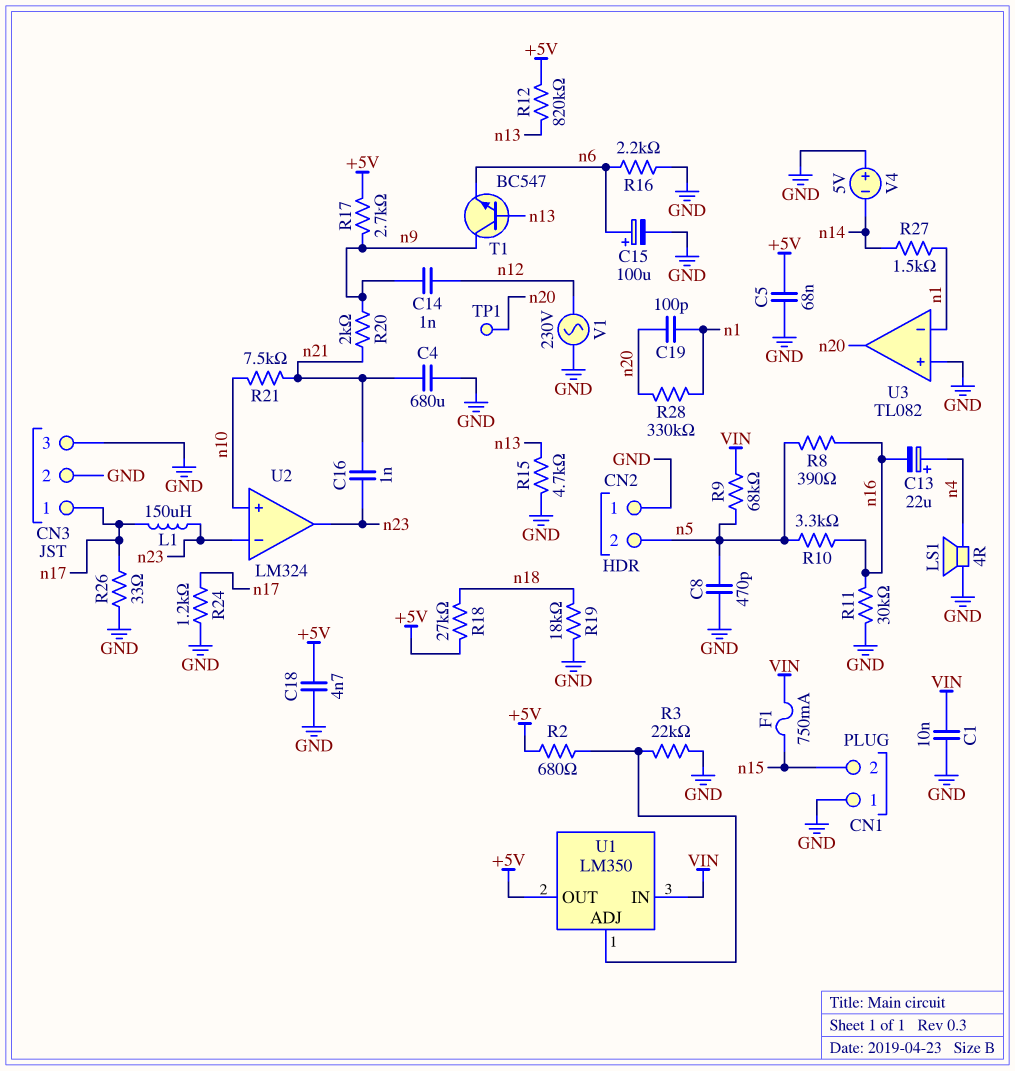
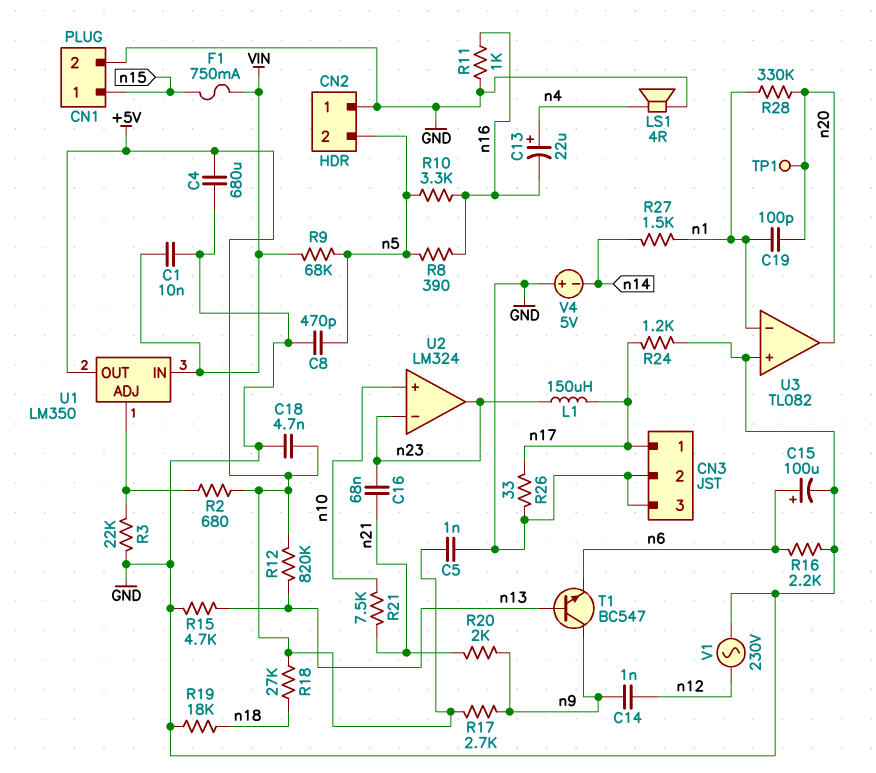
C4: 680uF (GND, n21) -> 680uF (+5V, GND)
C5: 68nF (+5V, GND) -> 1nF (+5V, GND)
C16: 1nF (n21, n23) -> 68nF (n21, n23)
CN1 pin 1: GND -> n15
CN1 pin 2: n15 -> GND
R11: 30k (GND, n16) -> 1k (GND, n16)

